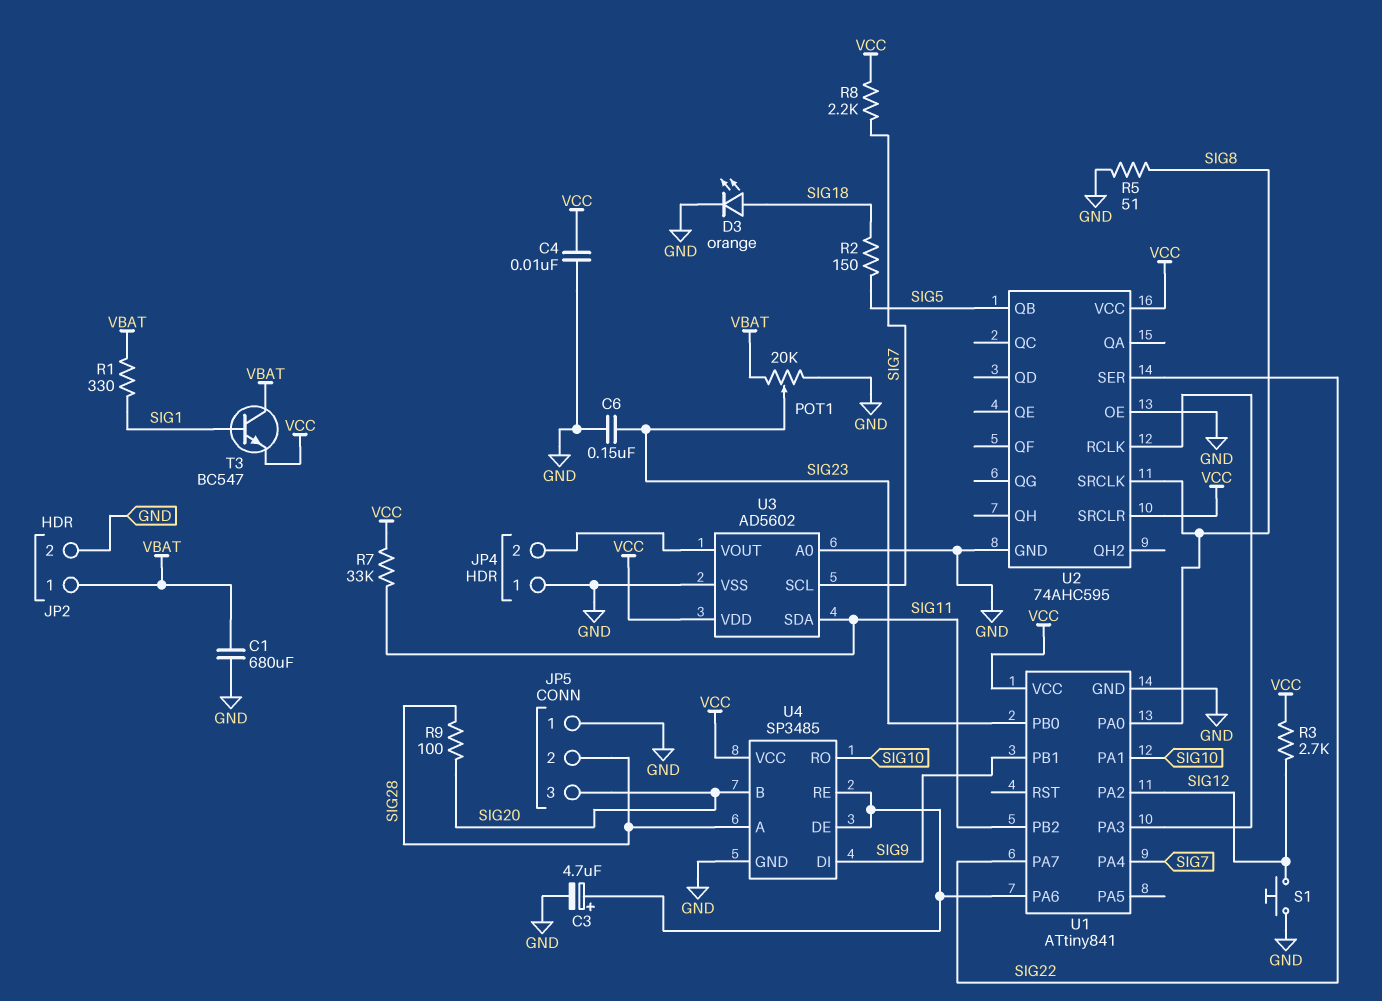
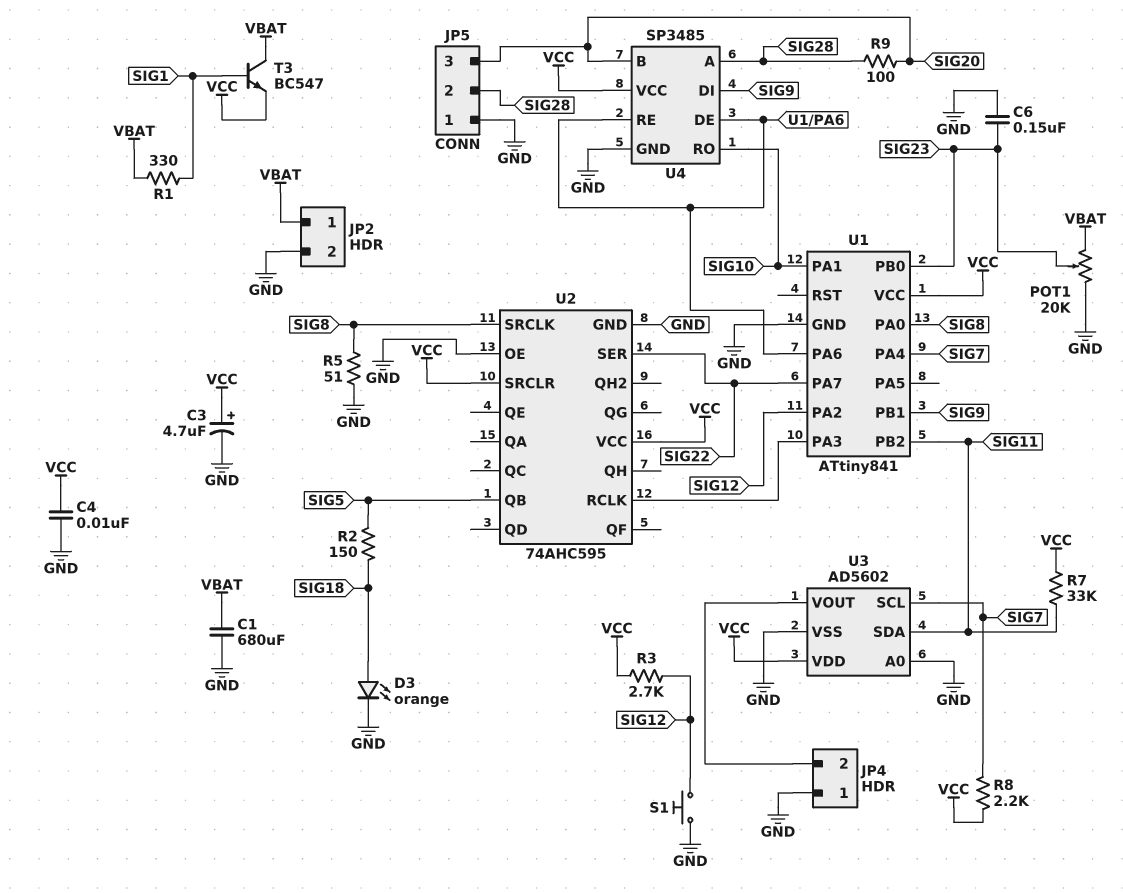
C3: 4.7uF (plus U1/PA6, minus GND) -> 4.7uF (plus VCC, minus GND)

